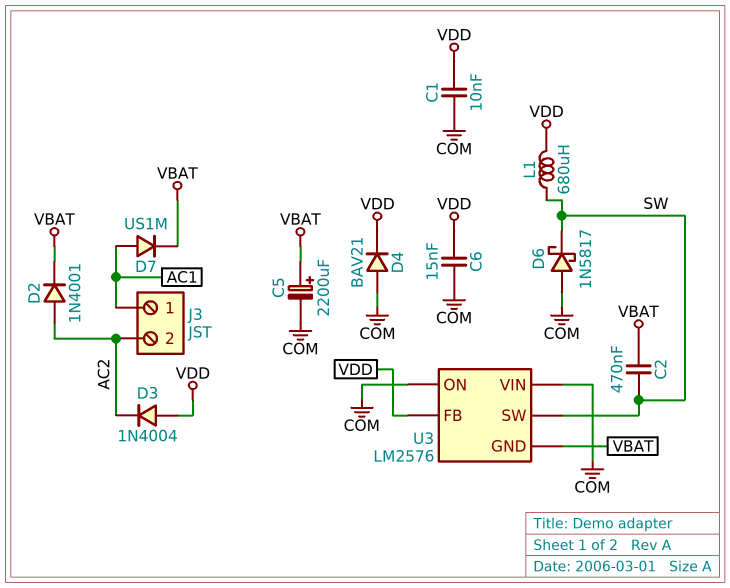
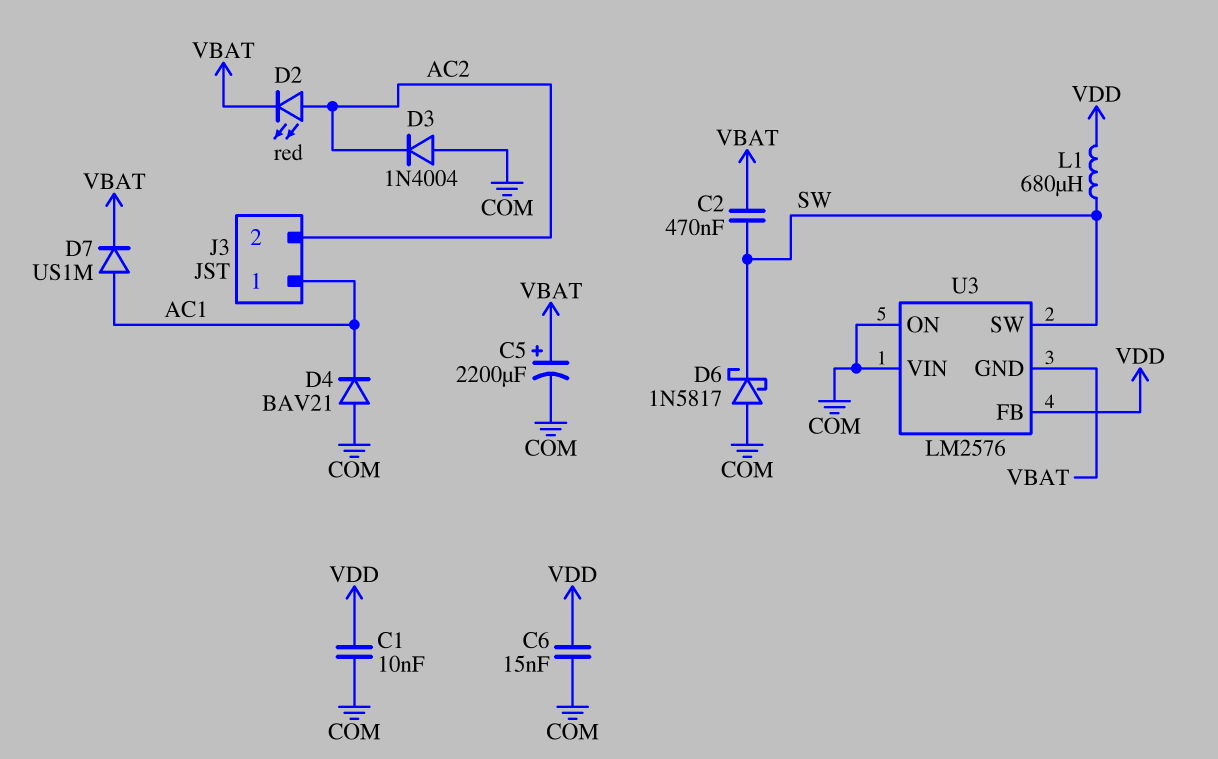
D2: diode 1N4001 (A AC2, K VBAT) -> LED red (A AC2, K VBAT)
D3: diode 1N4004 (A VDD, K AC2) -> diode 1N4004 (A COM, K AC2)
D4: diode BAV21 (A COM, K VDD) -> diode BAV21 (A COM, K AC1)

